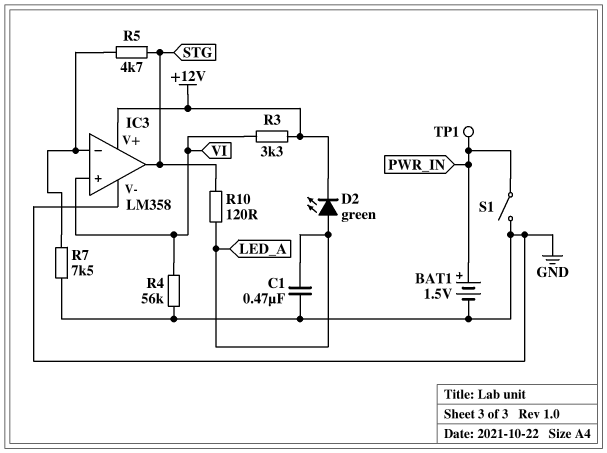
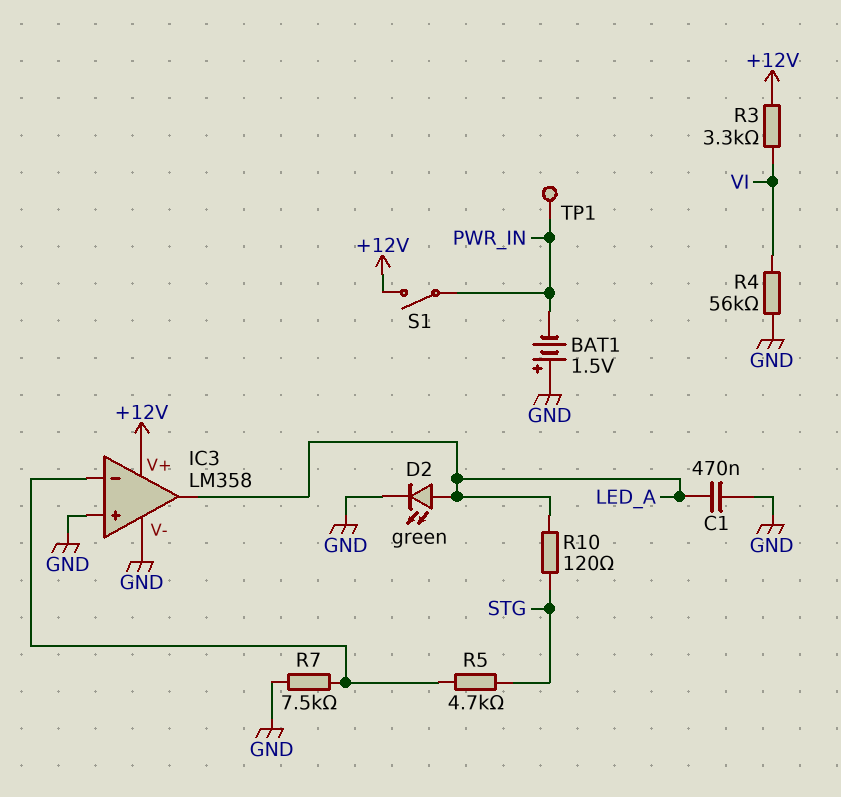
BAT1: 1.5V (plus PWR_IN, minus GND) -> 1.5V (plus GND, minus PWR_IN)
D2: LED green (A LED_A, K +12V) -> LED green (A LED_A, K GND)
IC3 pin in+: VI -> GND
IC3 pin out: STG -> LED_A
S1: switch (GND, PWR_IN) -> switch (+12V, PWR_IN)

